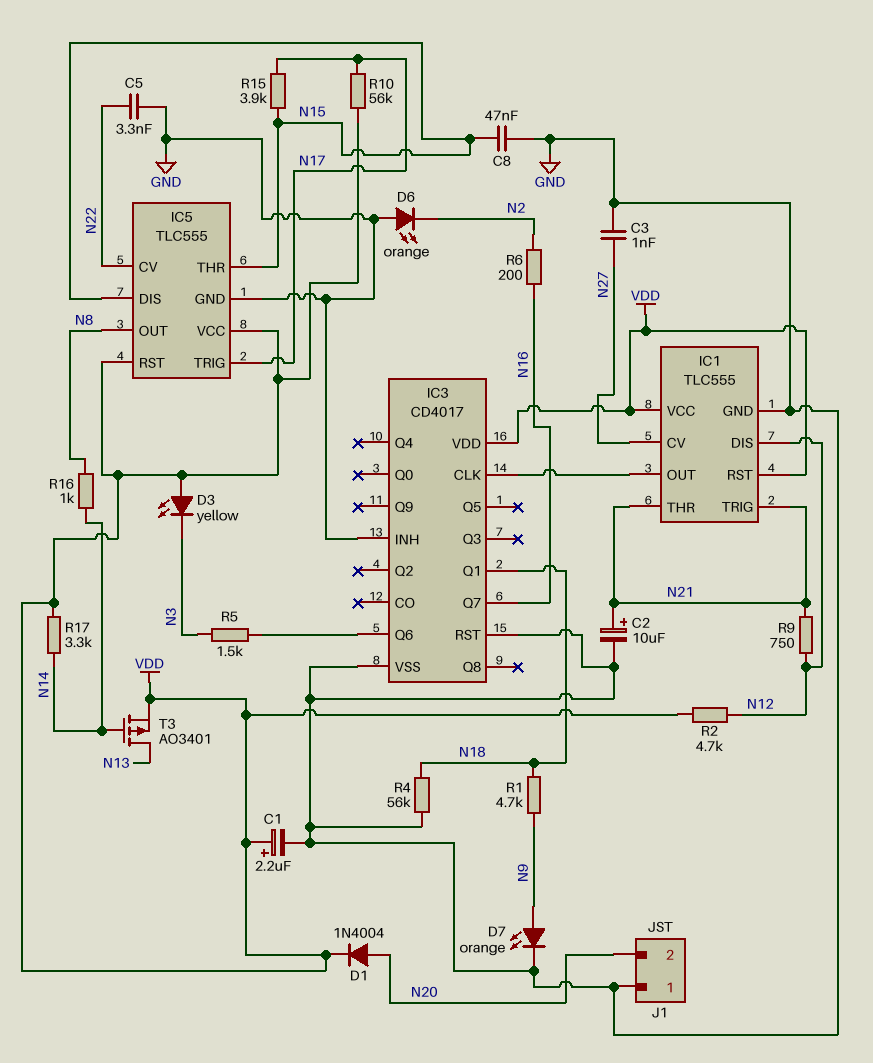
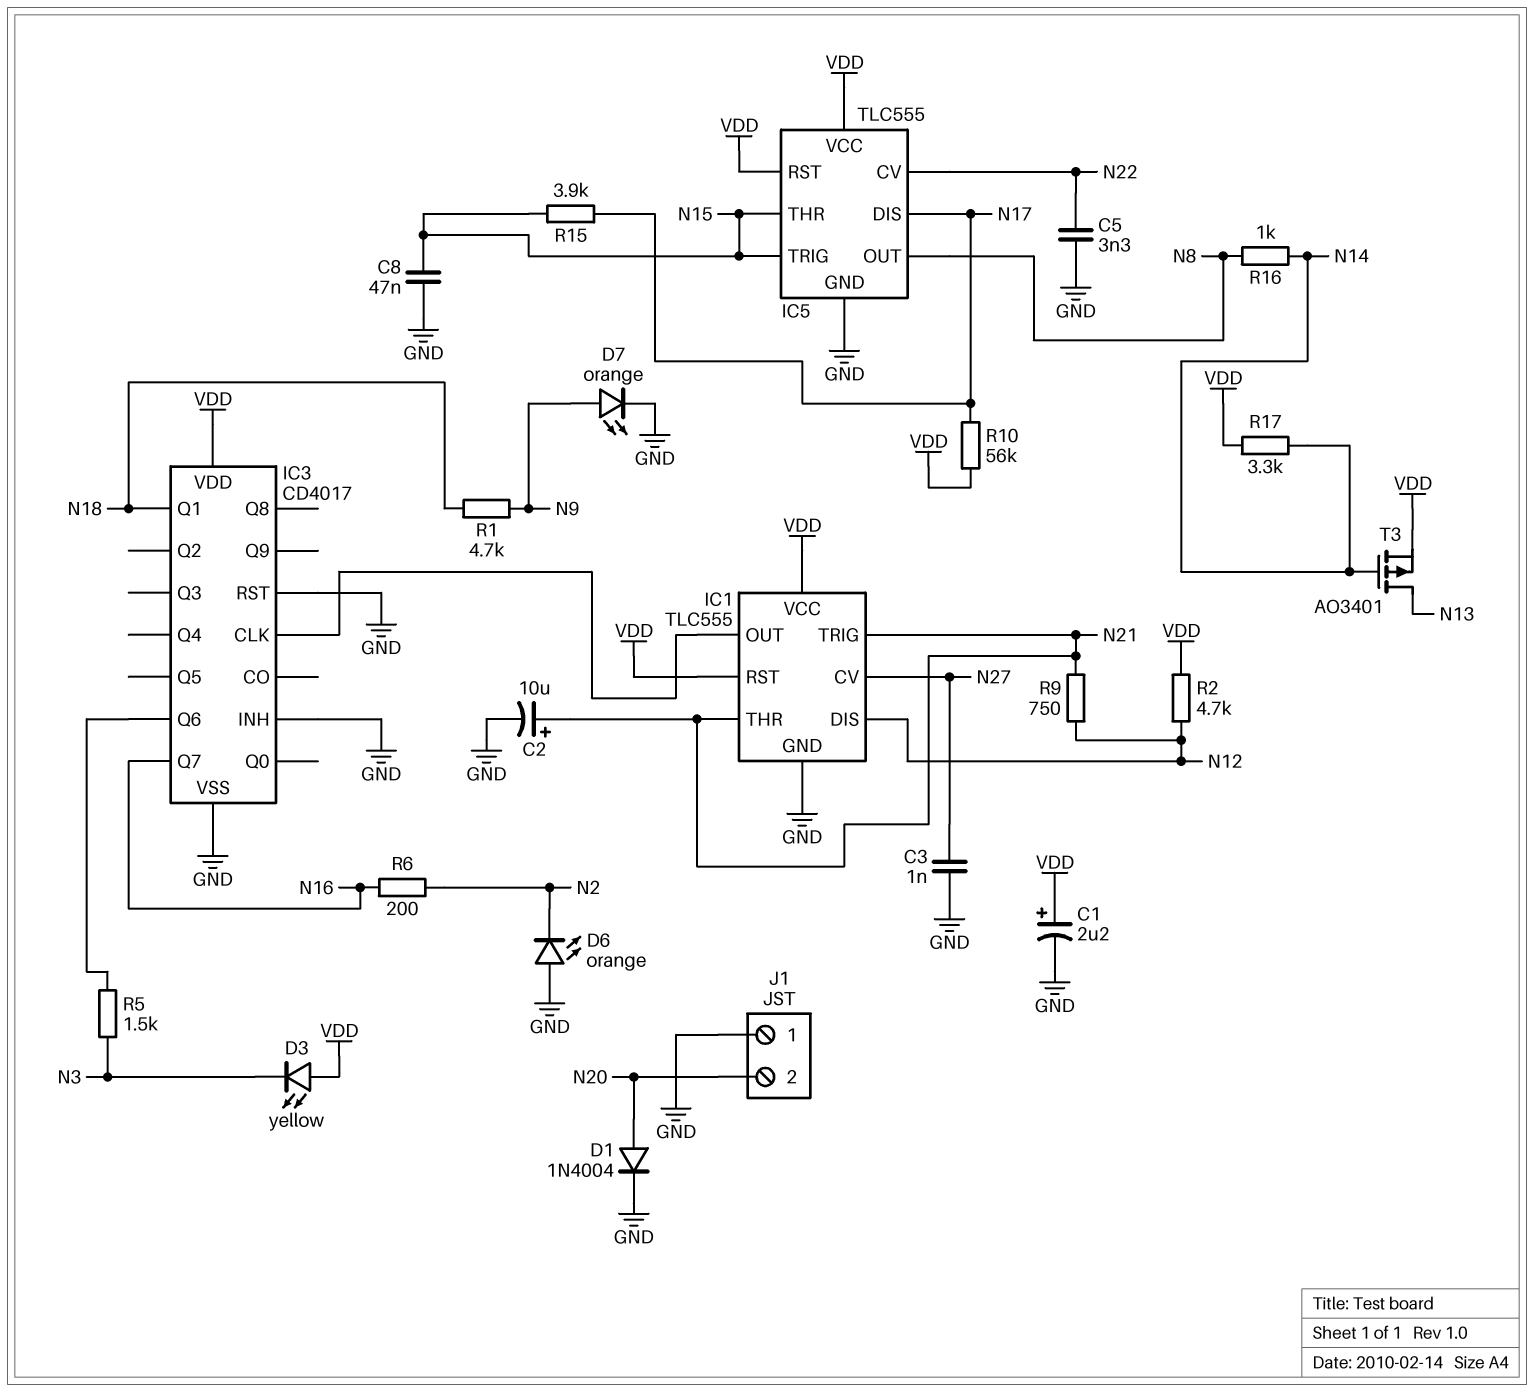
D1: diode 1N4004 (A N20, K VDD) -> diode 1N4004 (A N20, K GND)
IC5 pin DIS: N15 -> N17
IC5 pin TRIG: N17 -> N15
R4: 56k (GND, N18) -> none

